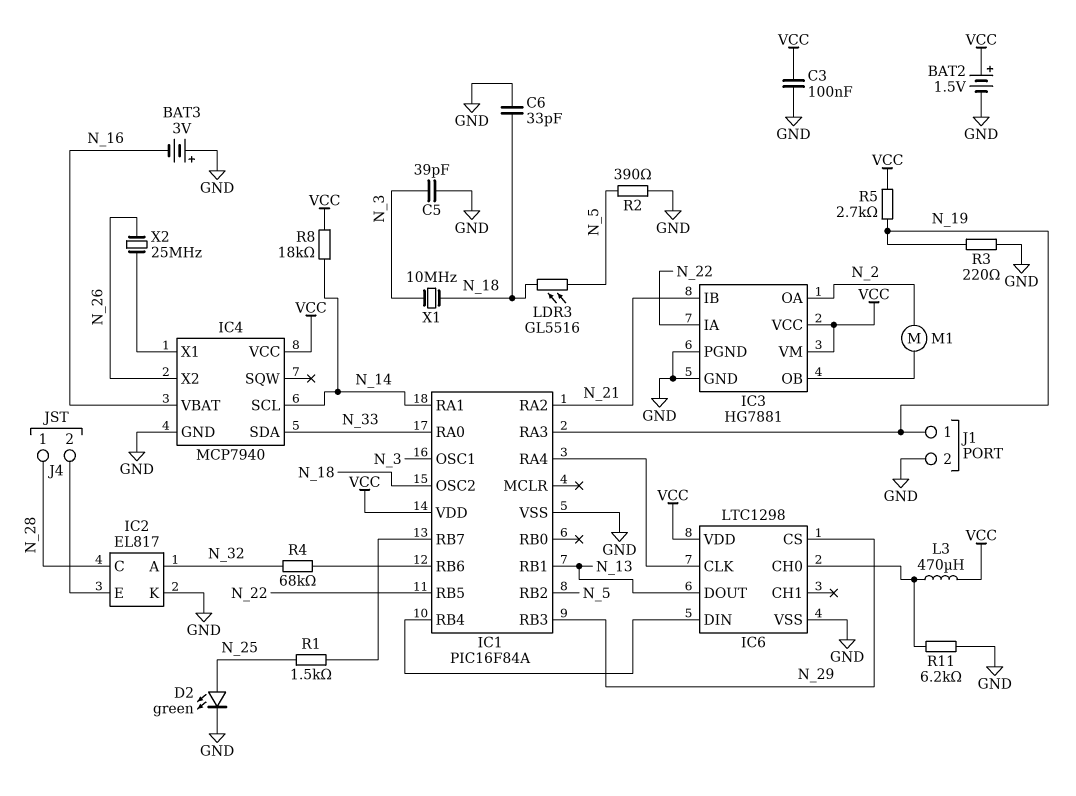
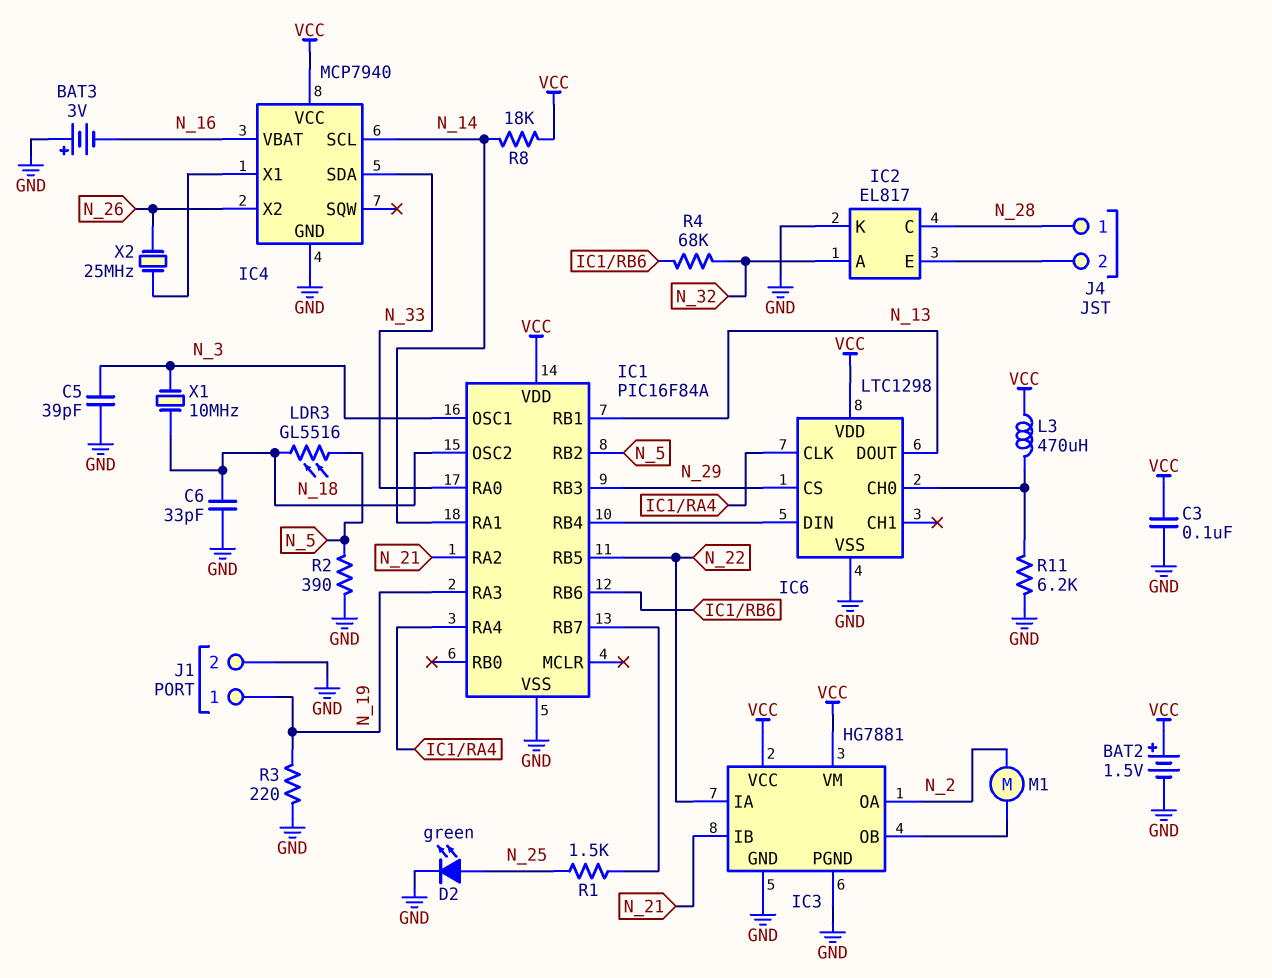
R5: 2.7k (N_19, VCC) -> none

